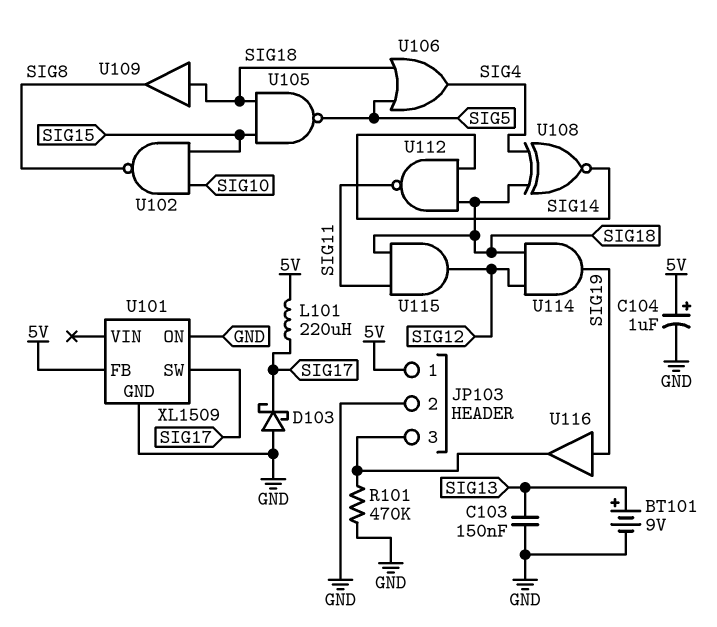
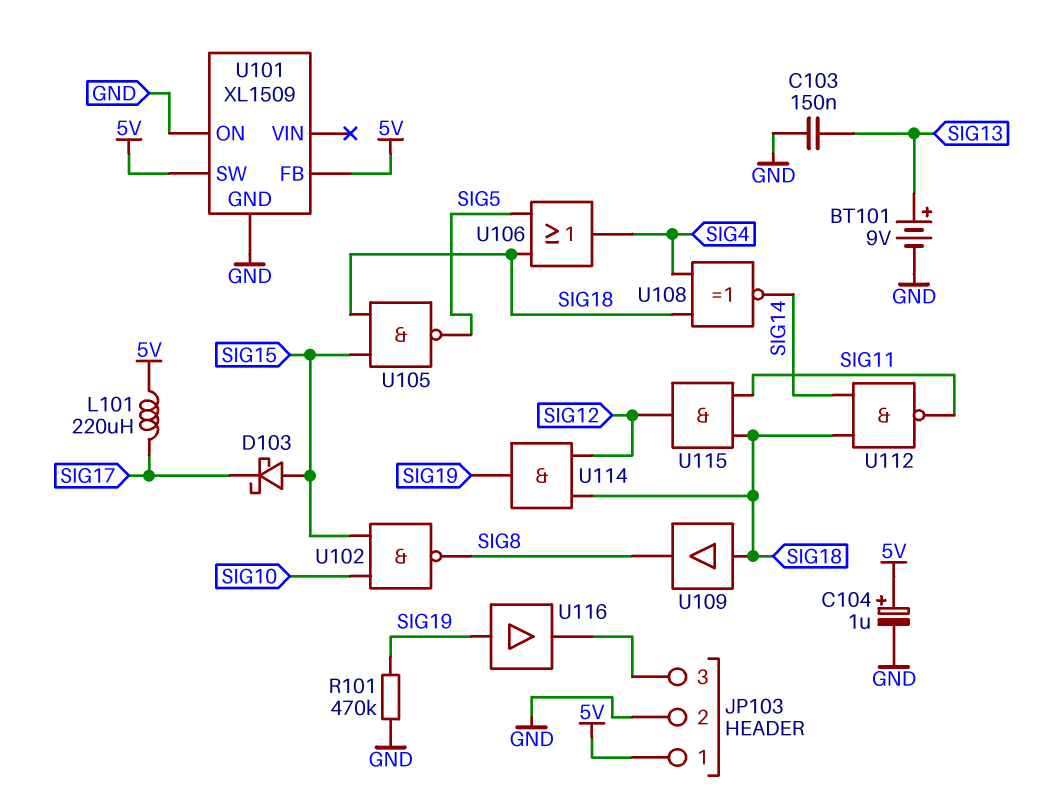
D103: schottky (A GND, K SIG17) -> schottky (A SIG15, K SIG17)
R101: 470k (GND, JP103/3) -> 470k (GND, SIG19)
U101 pin SW: SIG17 -> 5V

